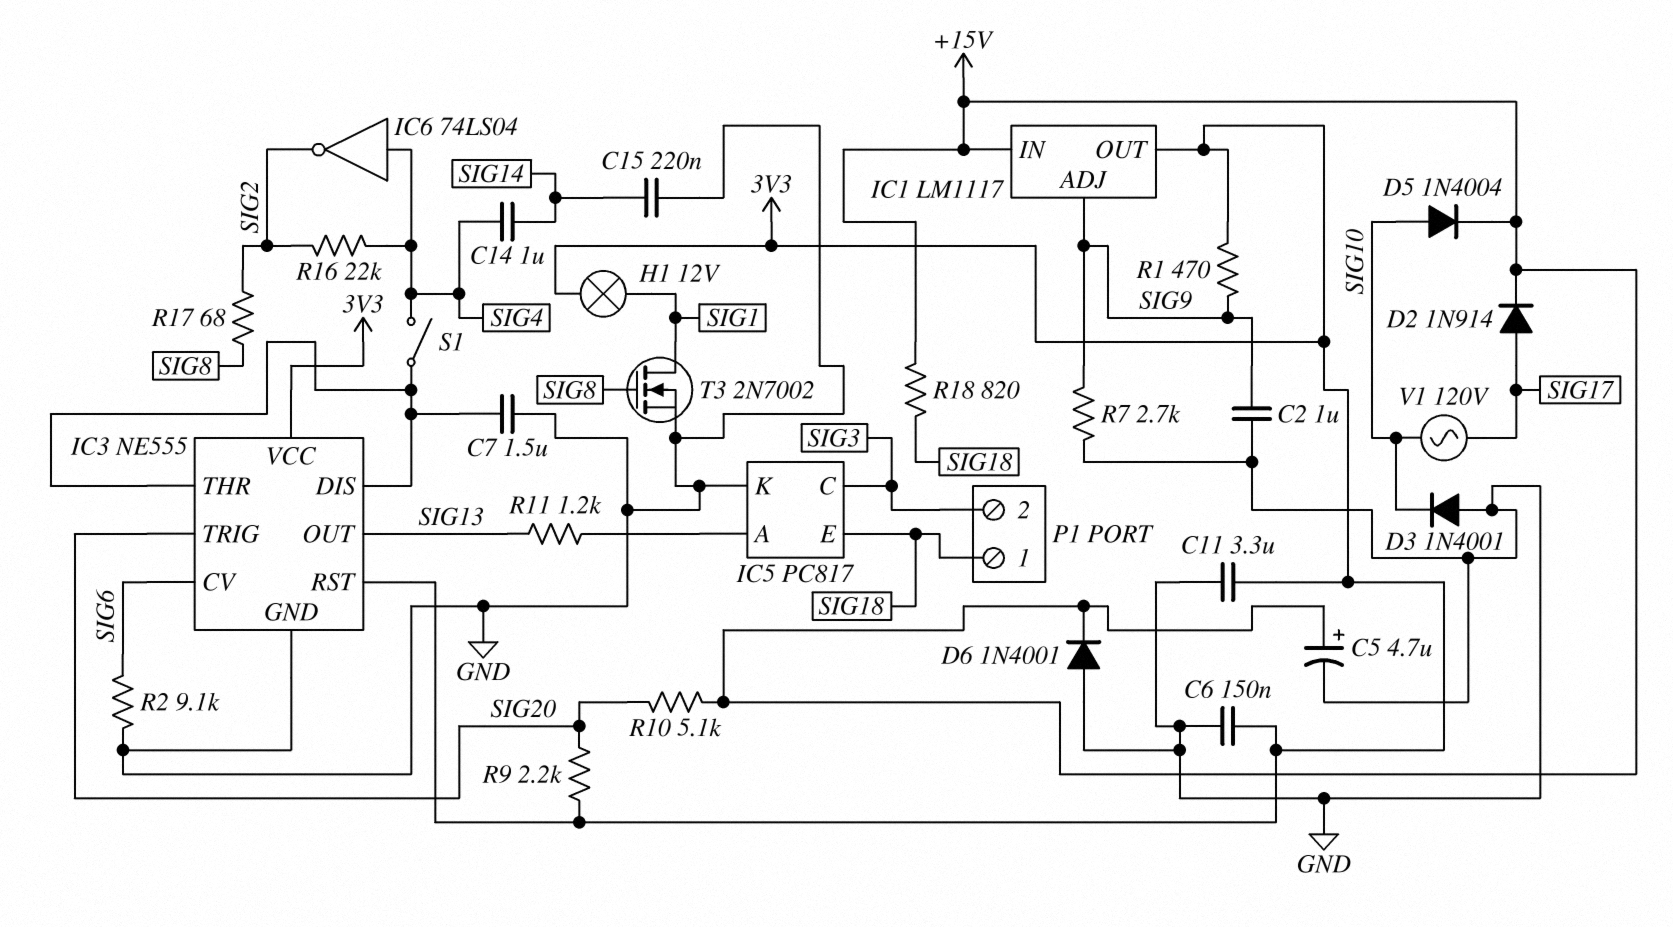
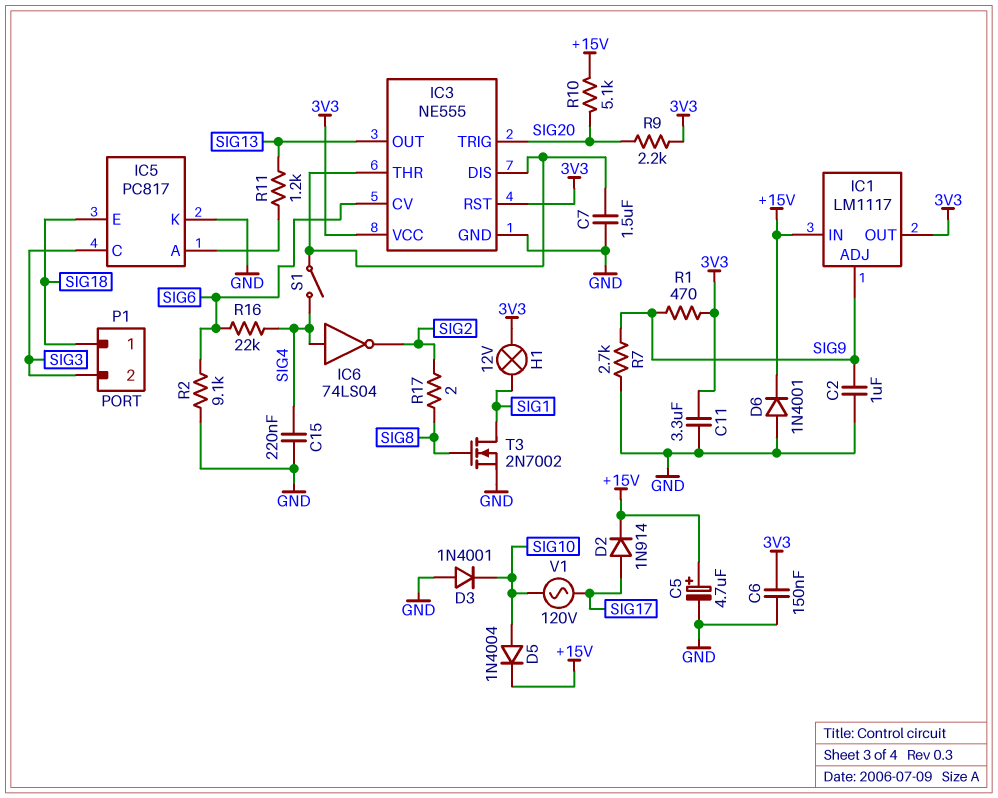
C14: 1uF (SIG4, SIG14) -> none
C15: 220nF (GND, SIG14) -> 220nF (GND, SIG4)
R16: 22k (SIG2, SIG4) -> 22k (SIG4, SIG6)
R17: 68 (SIG2, SIG8) -> 2 (SIG2, SIG8)
R18: 820 (+15V, SIG18) -> none

